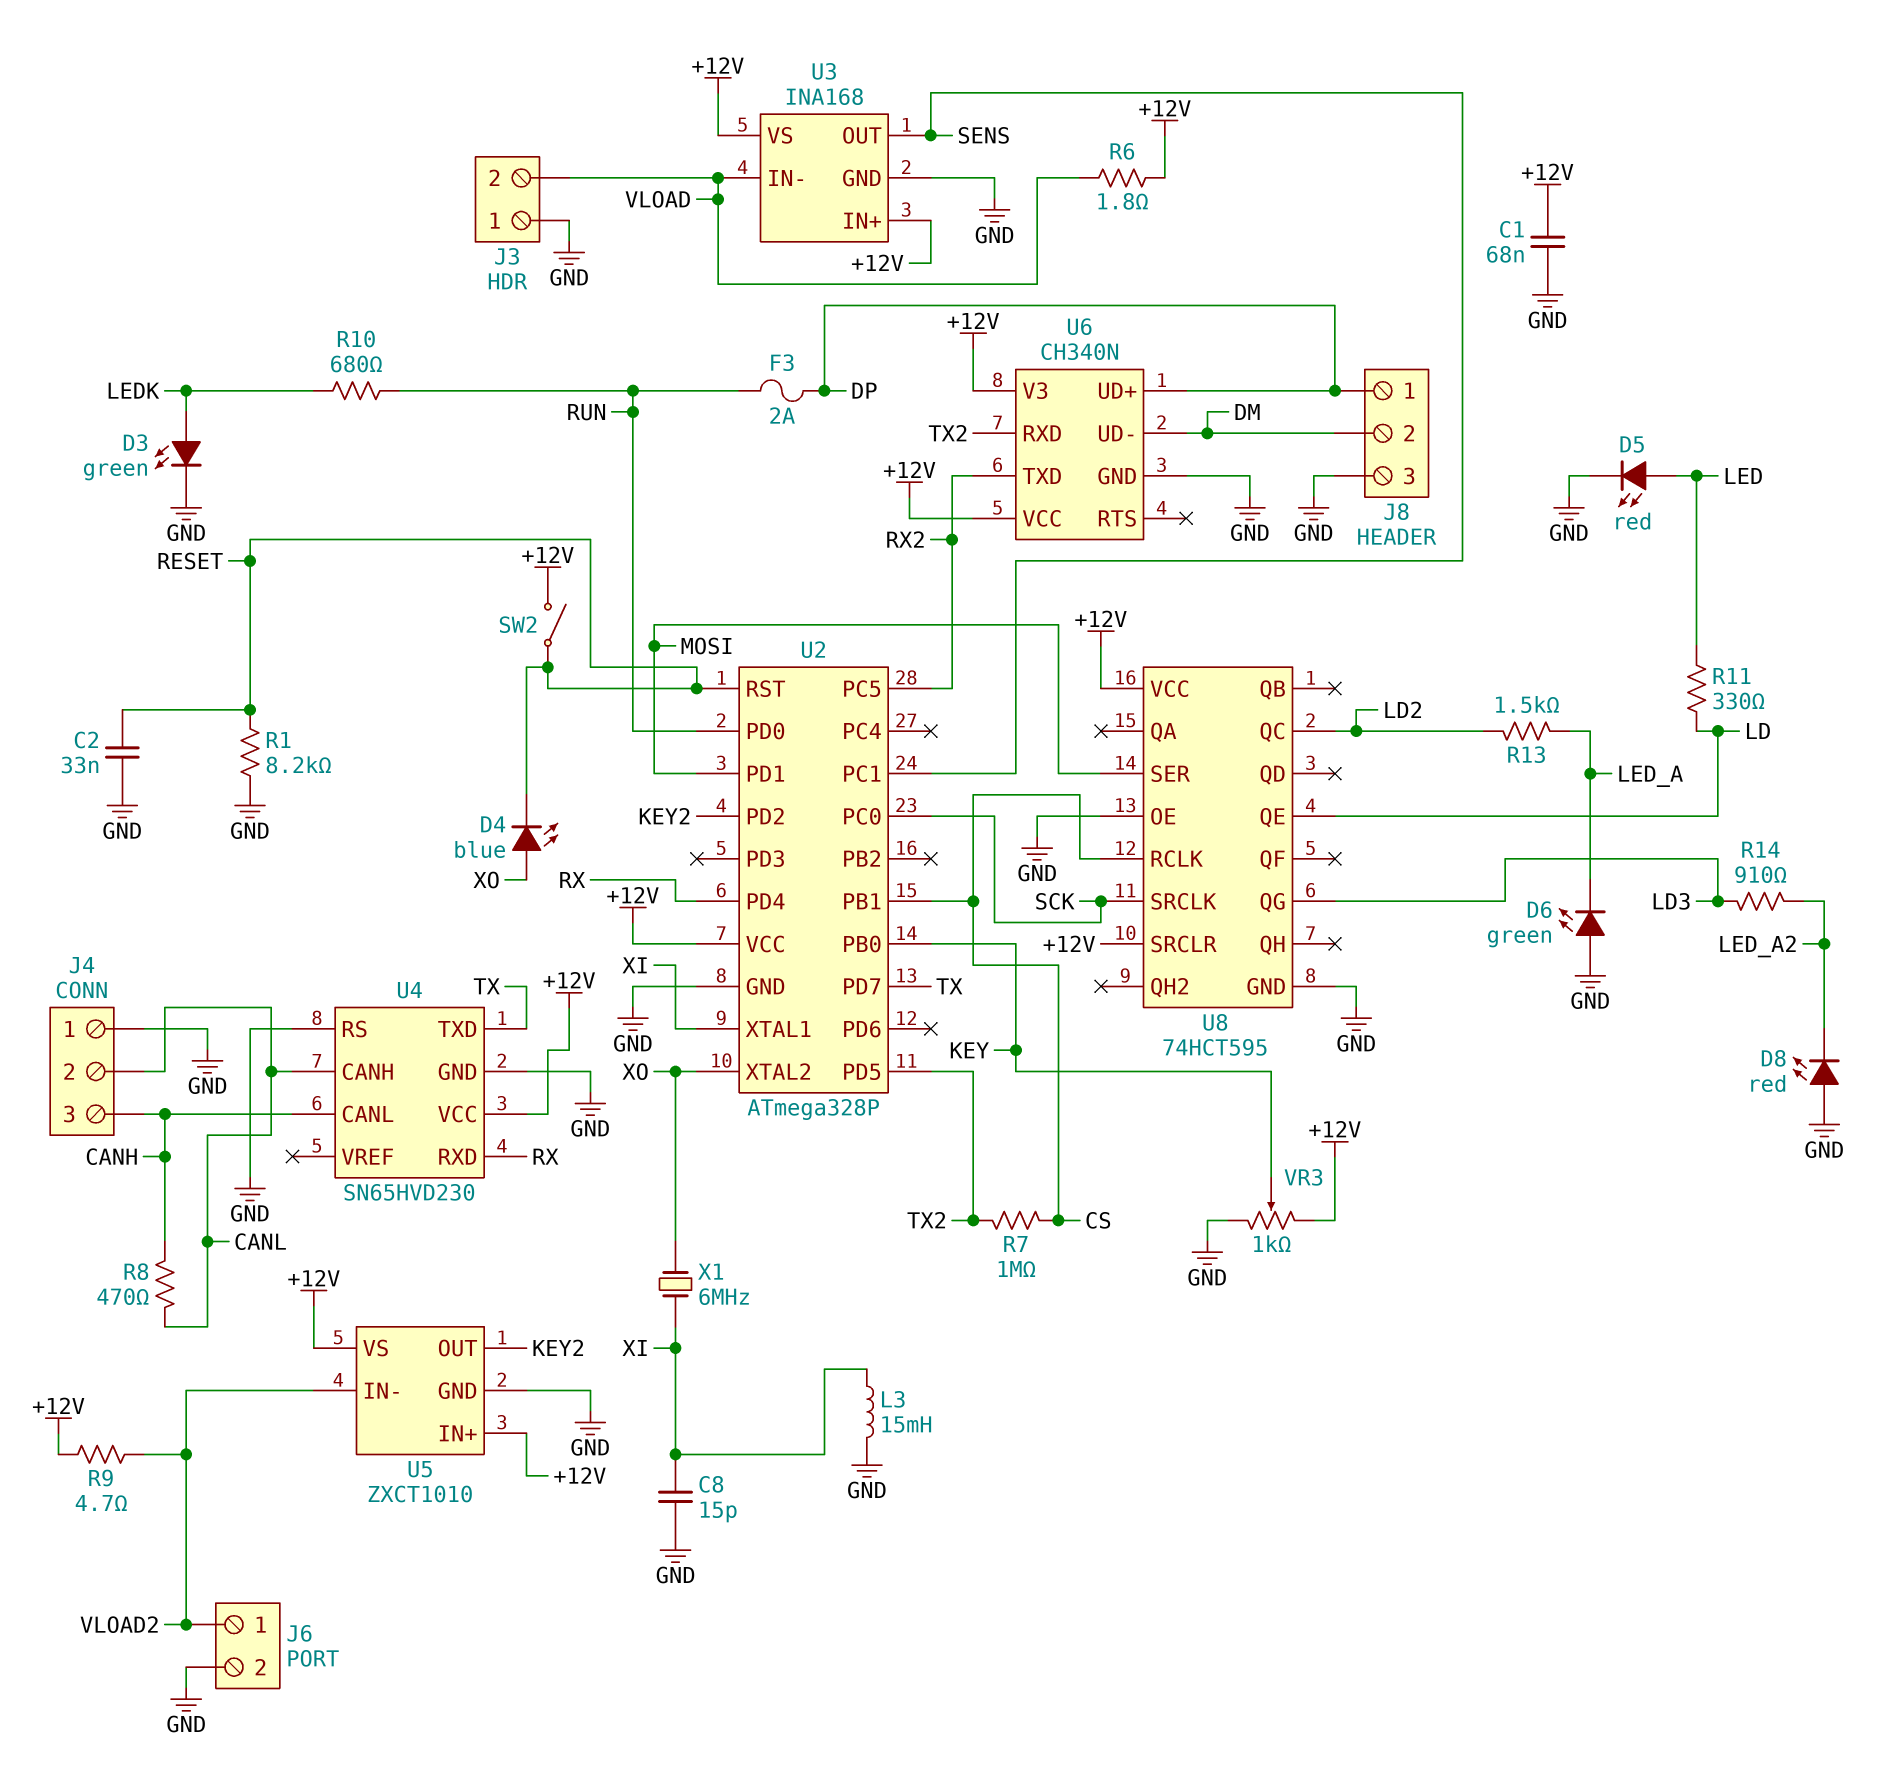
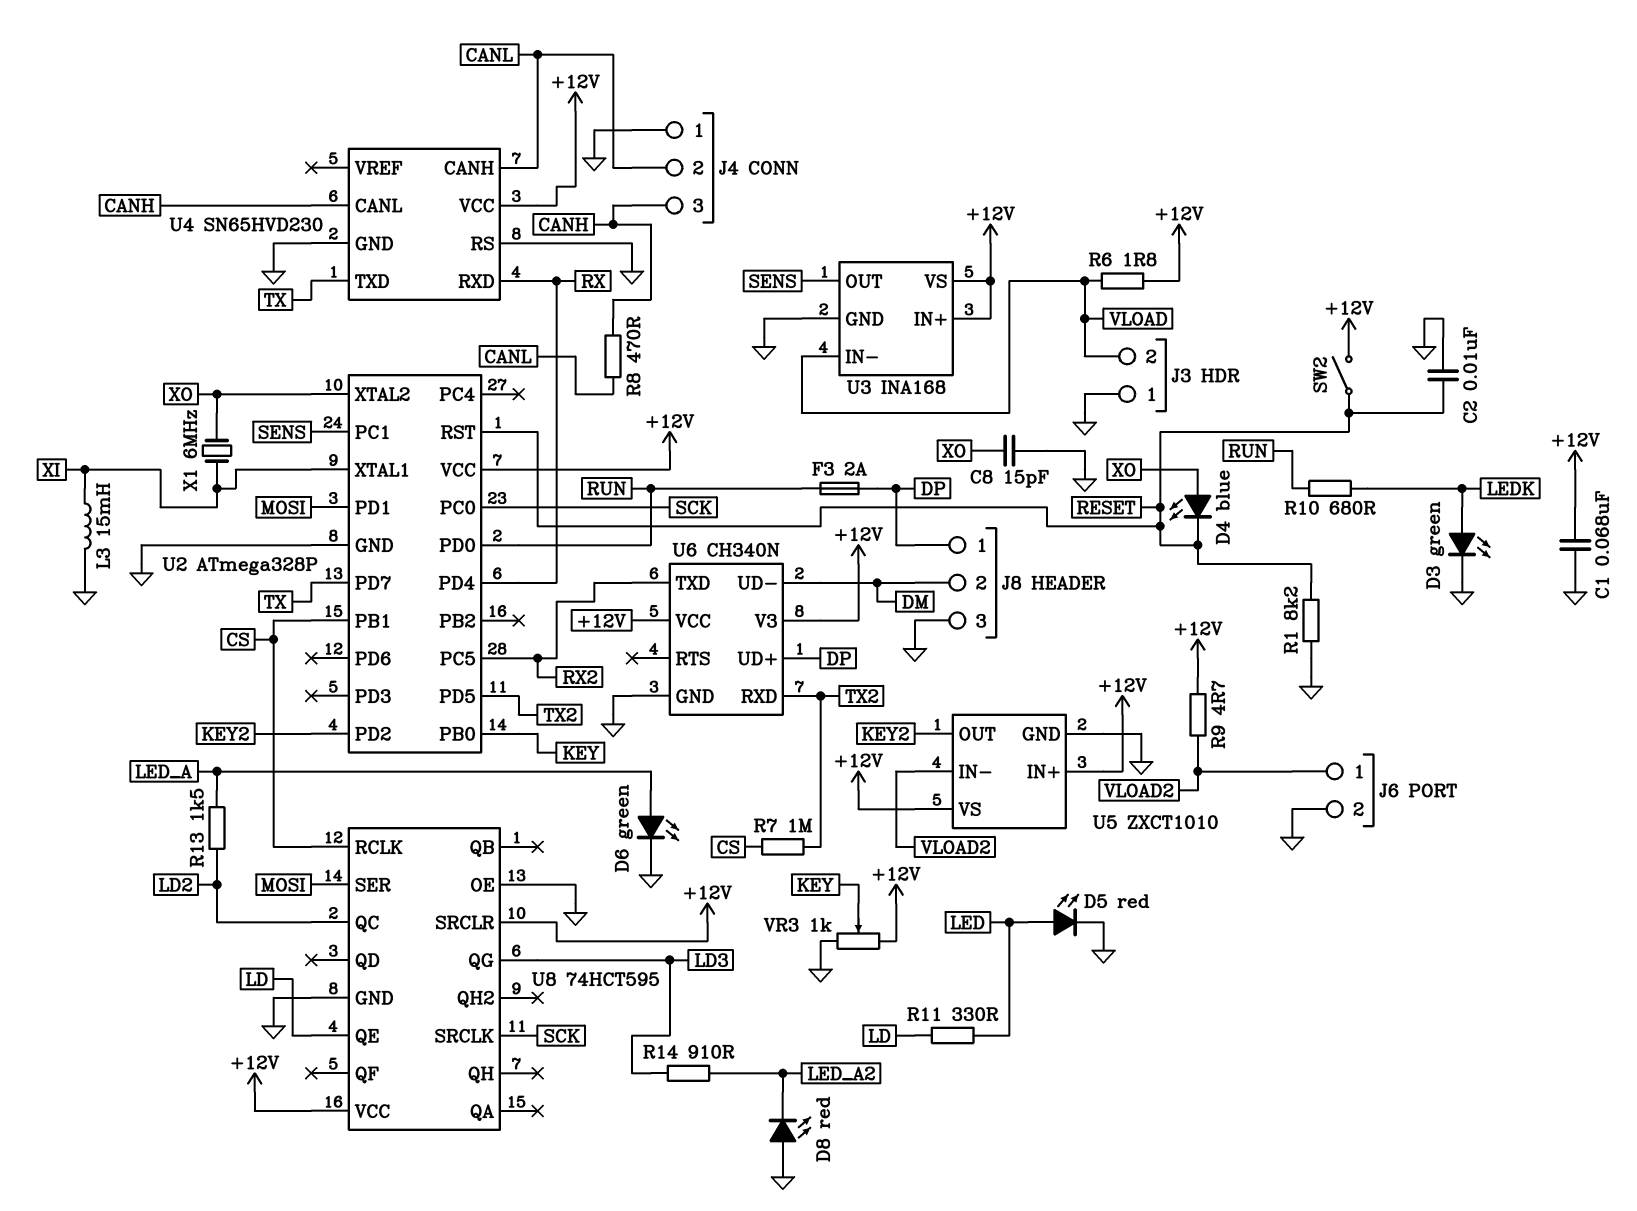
C2: 33nF (GND, RESET) -> 10nF (GND, RESET)
C8: 15pF (GND, XI) -> 15pF (GND, XO)
D6: LED green (A GND, K LED_A) -> LED green (A LED_A, K GND)

